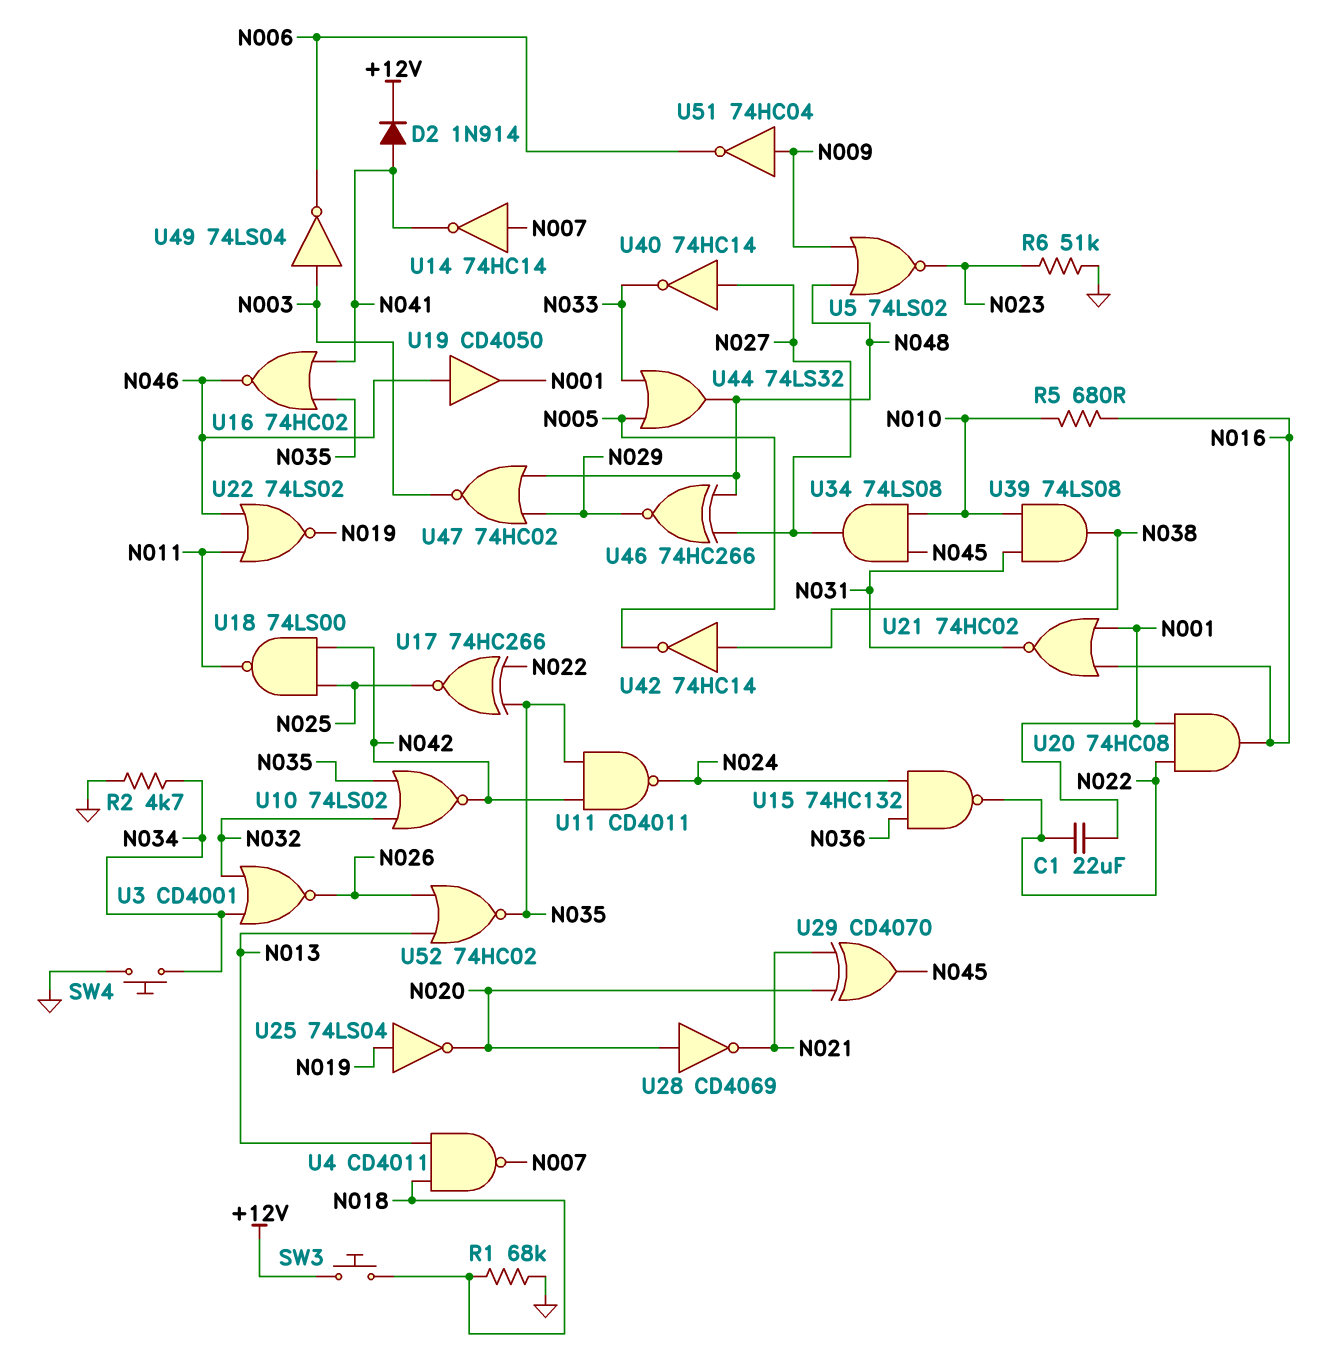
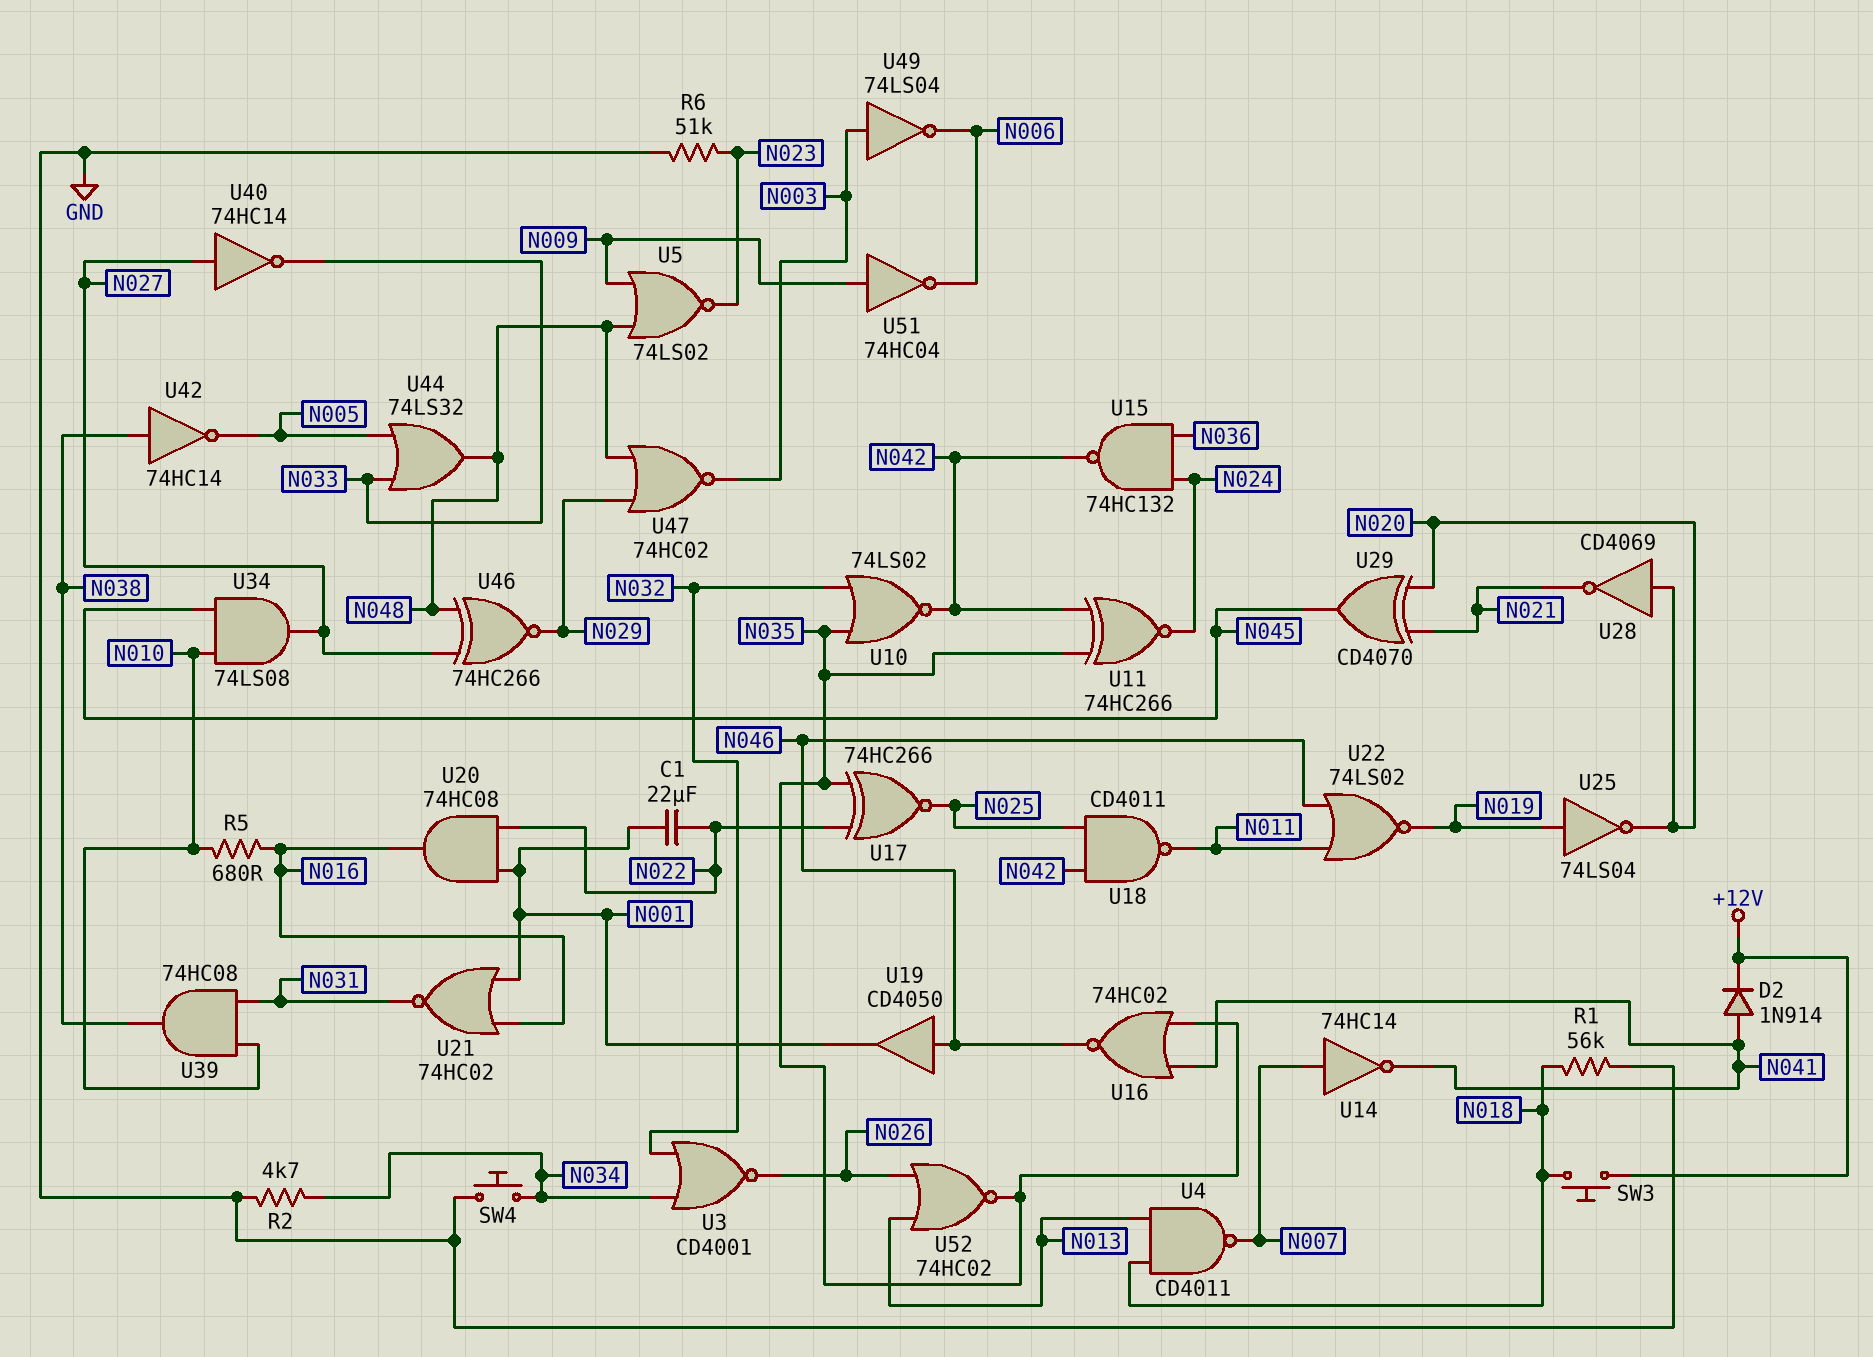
R1: 68k (GND, N018) -> 56k (GND, N018)
U11: NAND CD4011 (in N035, in N042, out N024) -> XNOR 74HC266 (in N035, in N042, out N024)
U15: NAND 74HC132 (in N024, in N036, out N022) -> NAND 74HC132 (in N024, in N036, out N042)
U18: NAND 74LS00 (in N025, in N042, out N011) -> NAND CD4011 (in N025, in N042, out N011)
U39: AND 74LS08 (in N010, in N031, out N038) -> AND 74HC08 (in N010, in N031, out N038)

